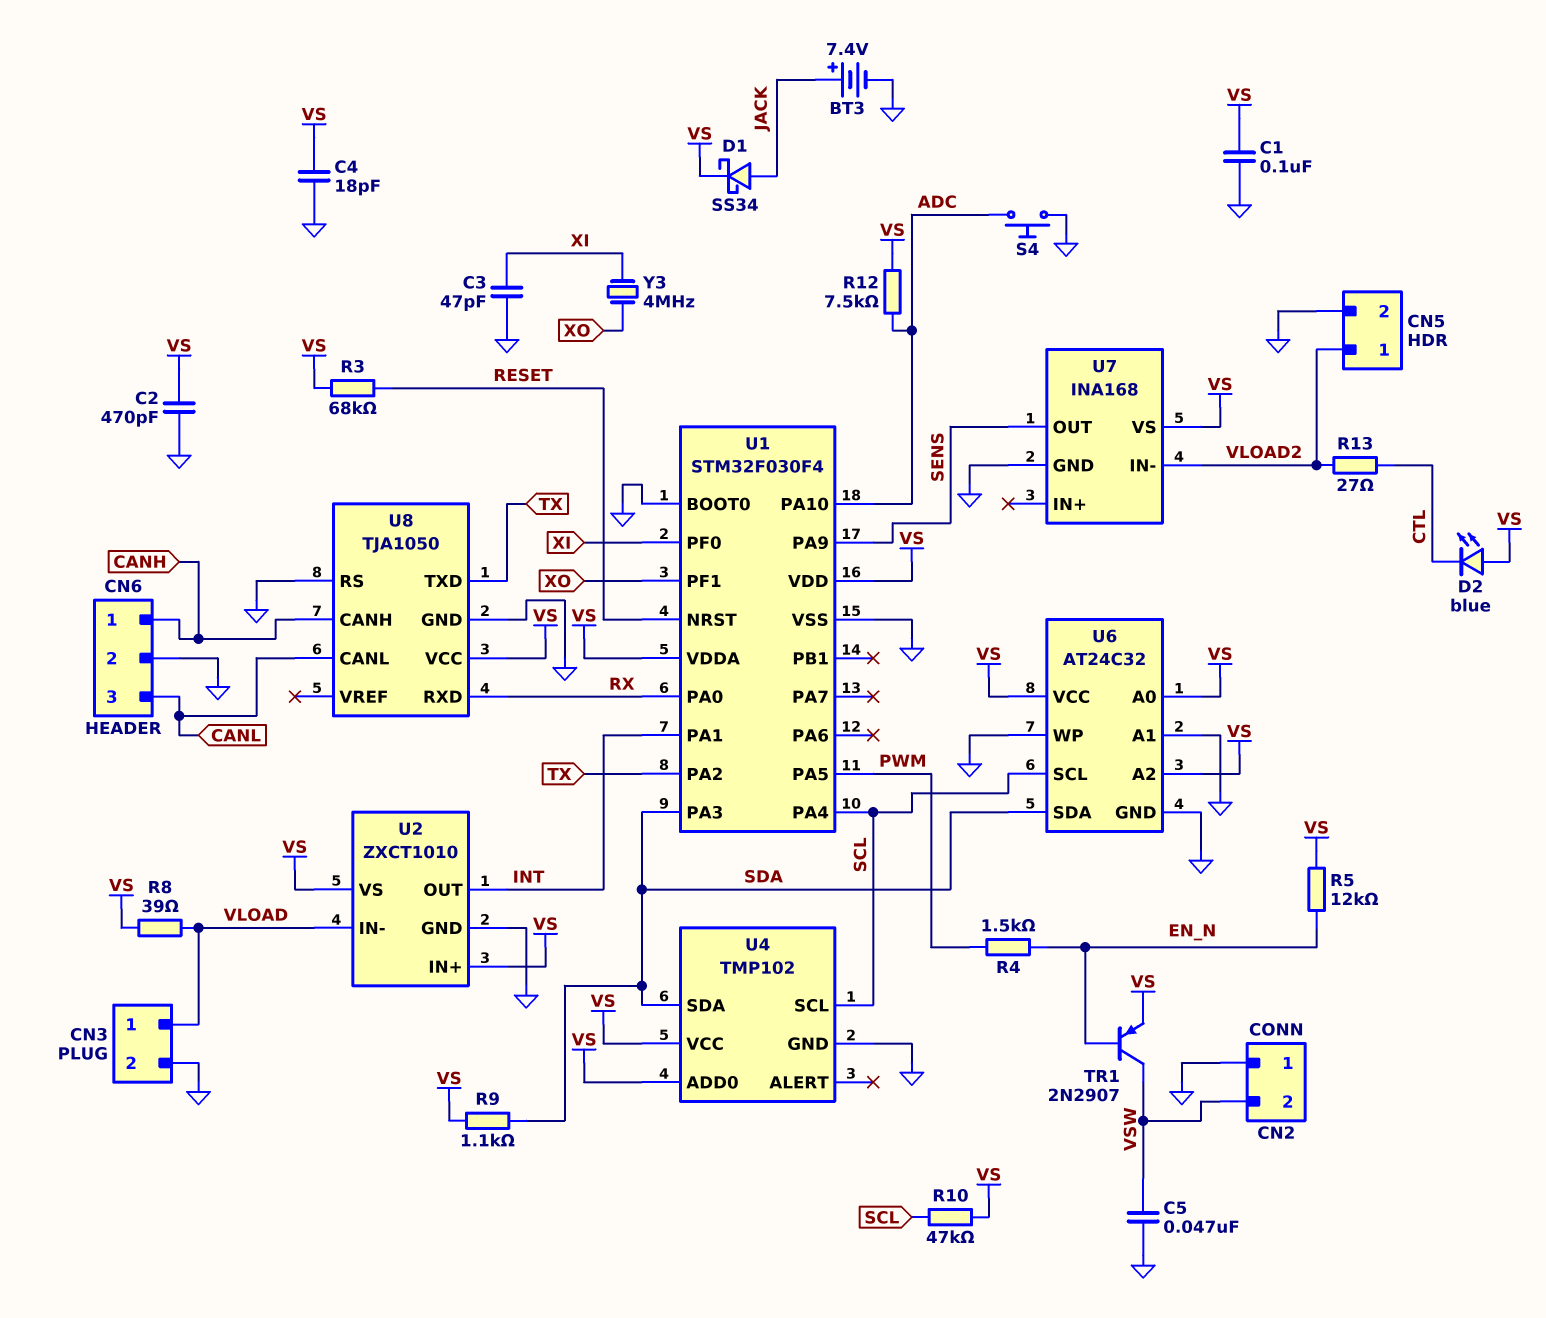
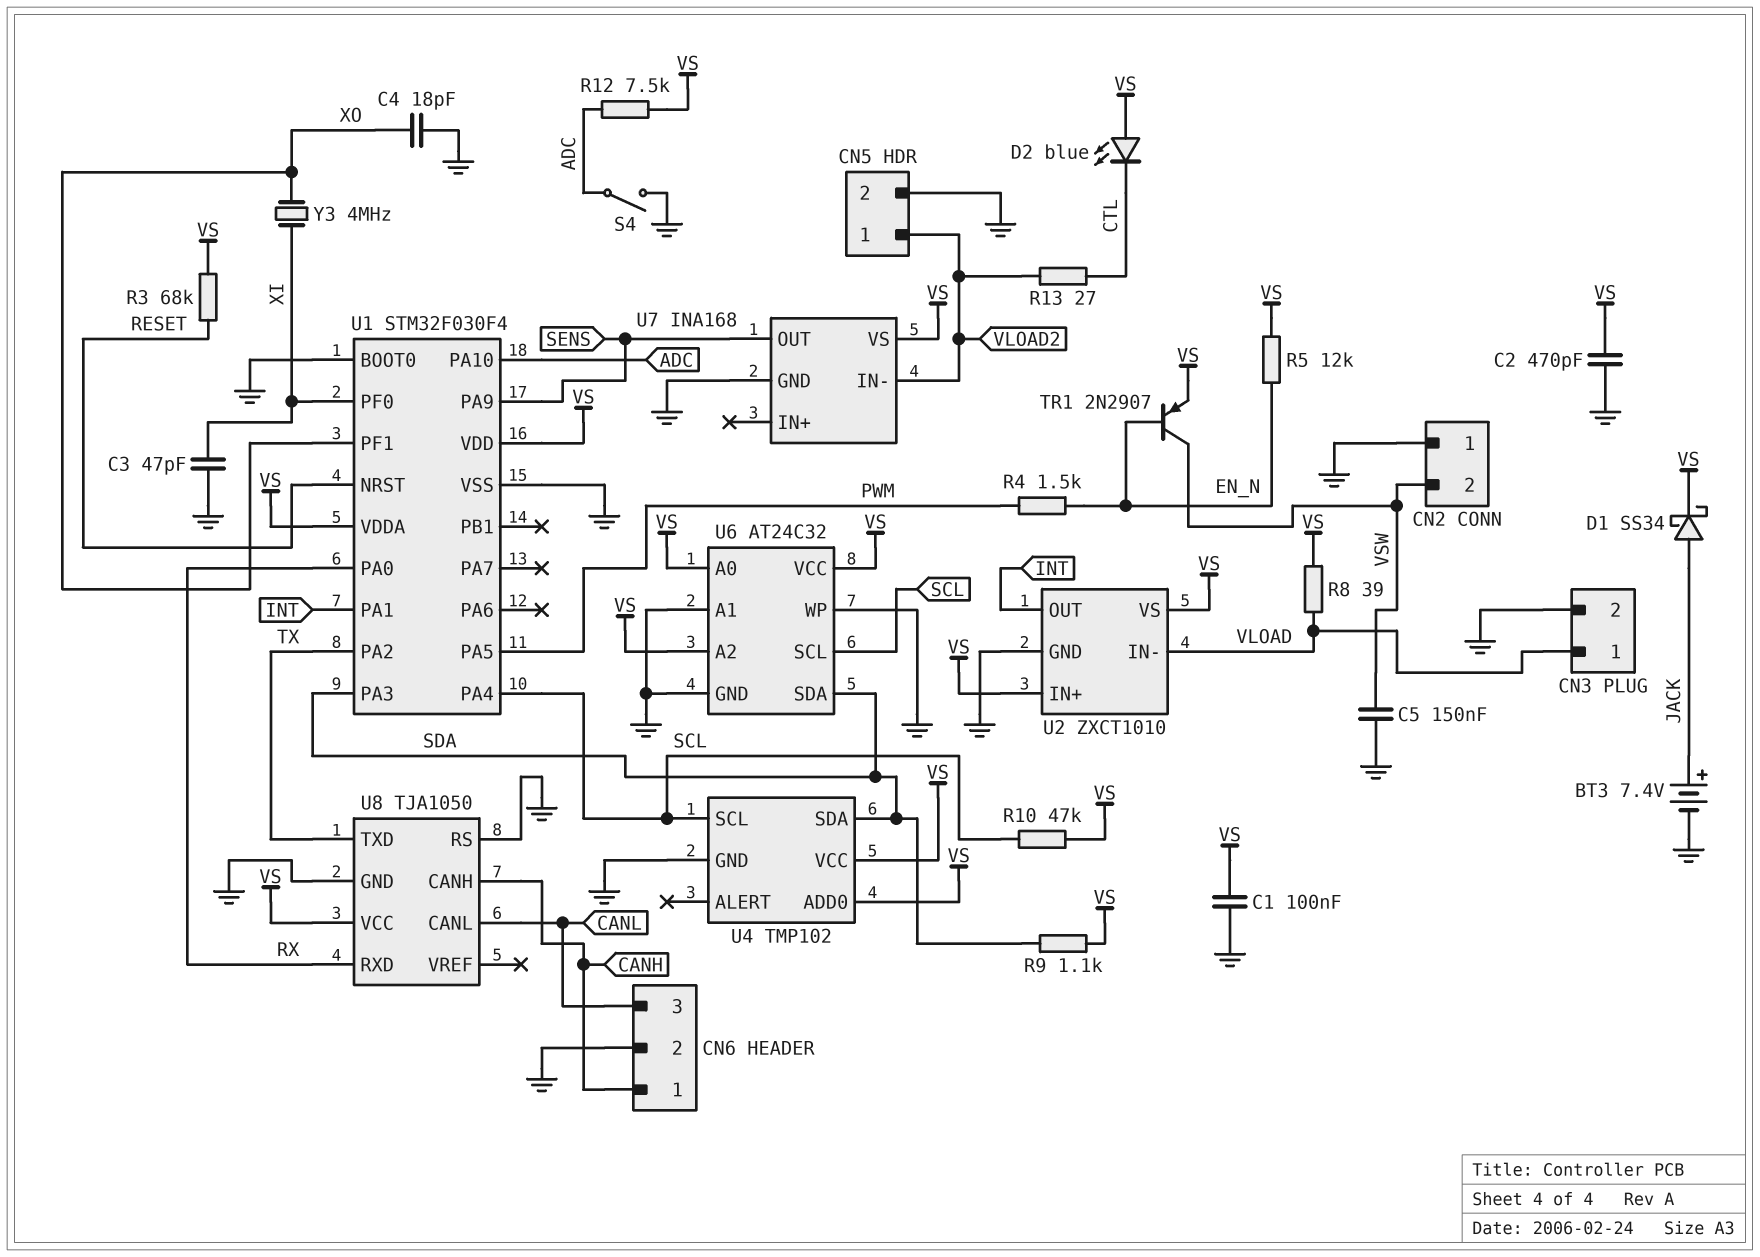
C4: 18pF (GND, VS) -> 18pF (GND, XO)
C5: 47nF (GND, VSW) -> 150nF (GND, VSW)
S4: button (ADC, GND) -> switch (ADC, GND)

